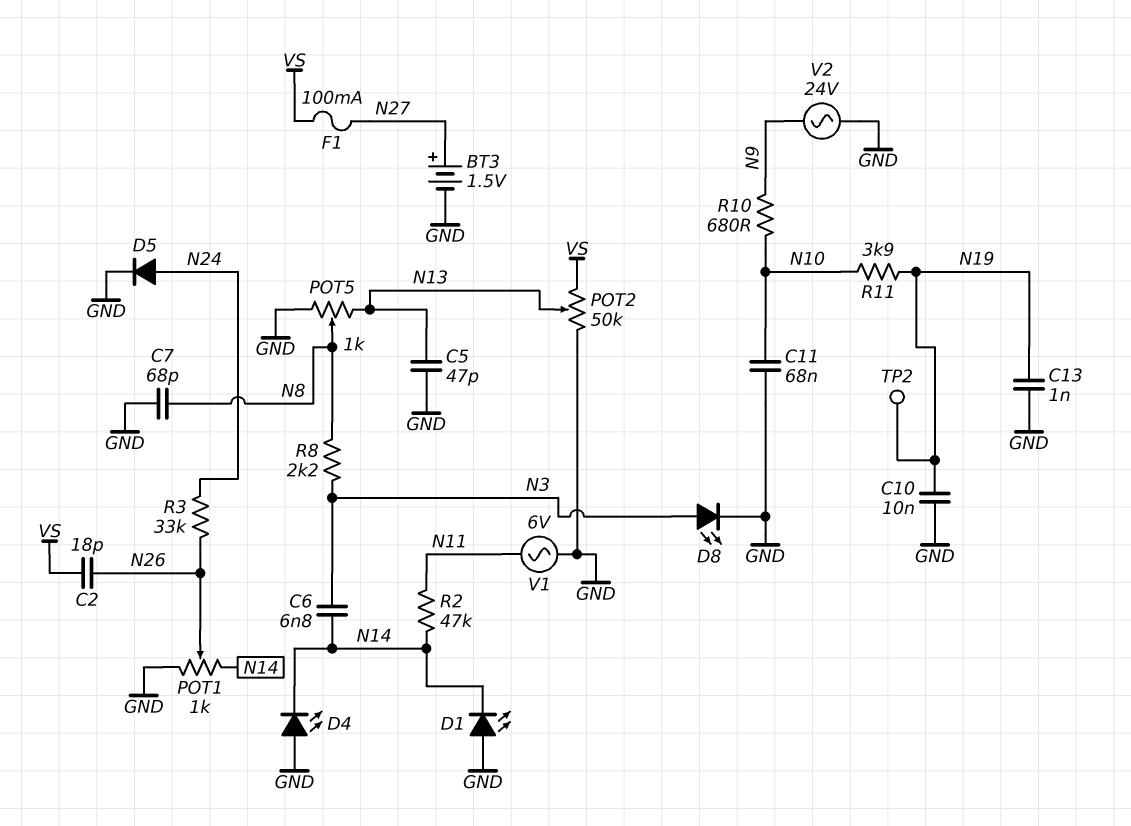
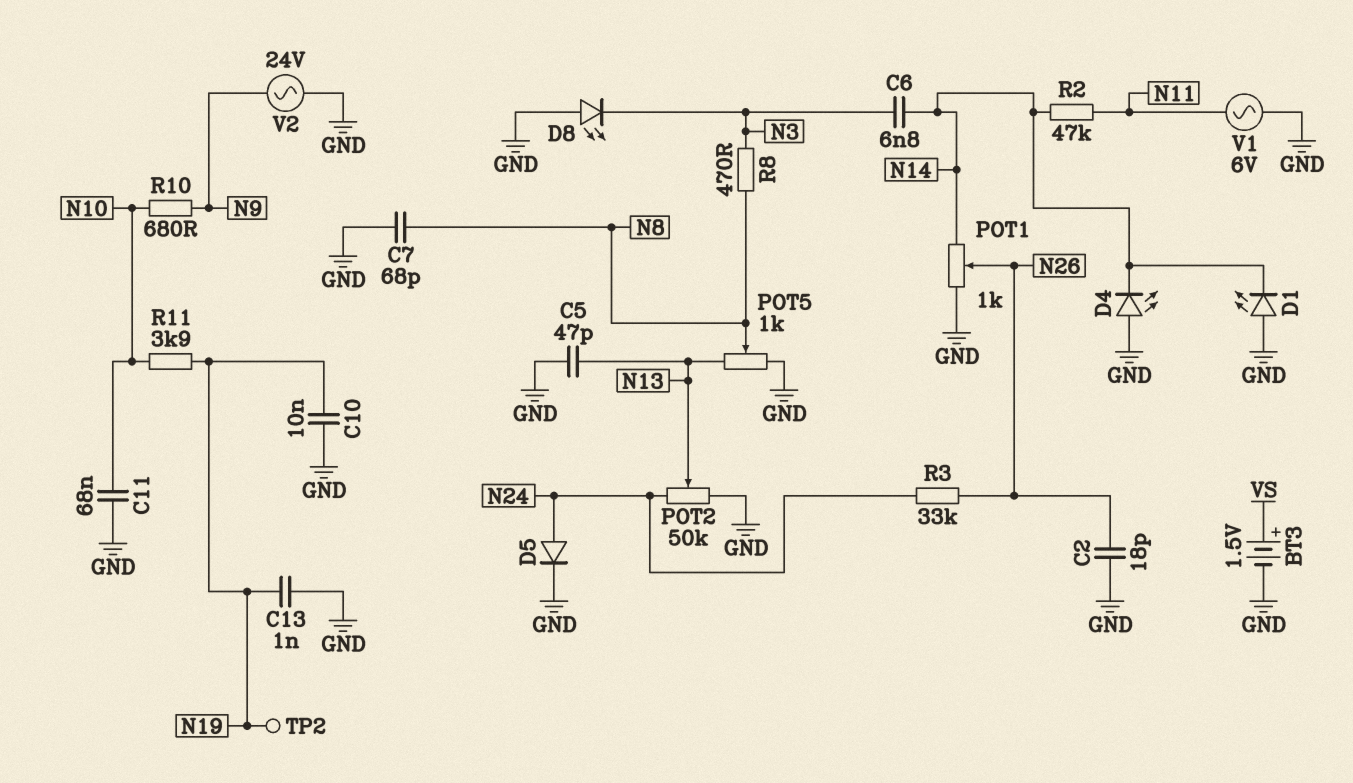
BT3: 1.5V (plus N27, minus GND) -> 1.5V (plus VS, minus GND)
C2: 18pF (N26, VS) -> 18pF (GND, N26)
D8: LED (A N3, K GND) -> LED (A GND, K N3)
F1: 100mA (N27, VS) -> none
POT2: 50k (GND, VS, wiper N13) -> 50k (GND, N24, wiper N13)
R8: 2.2k (N3, N8) -> 470 (N3, N8)

